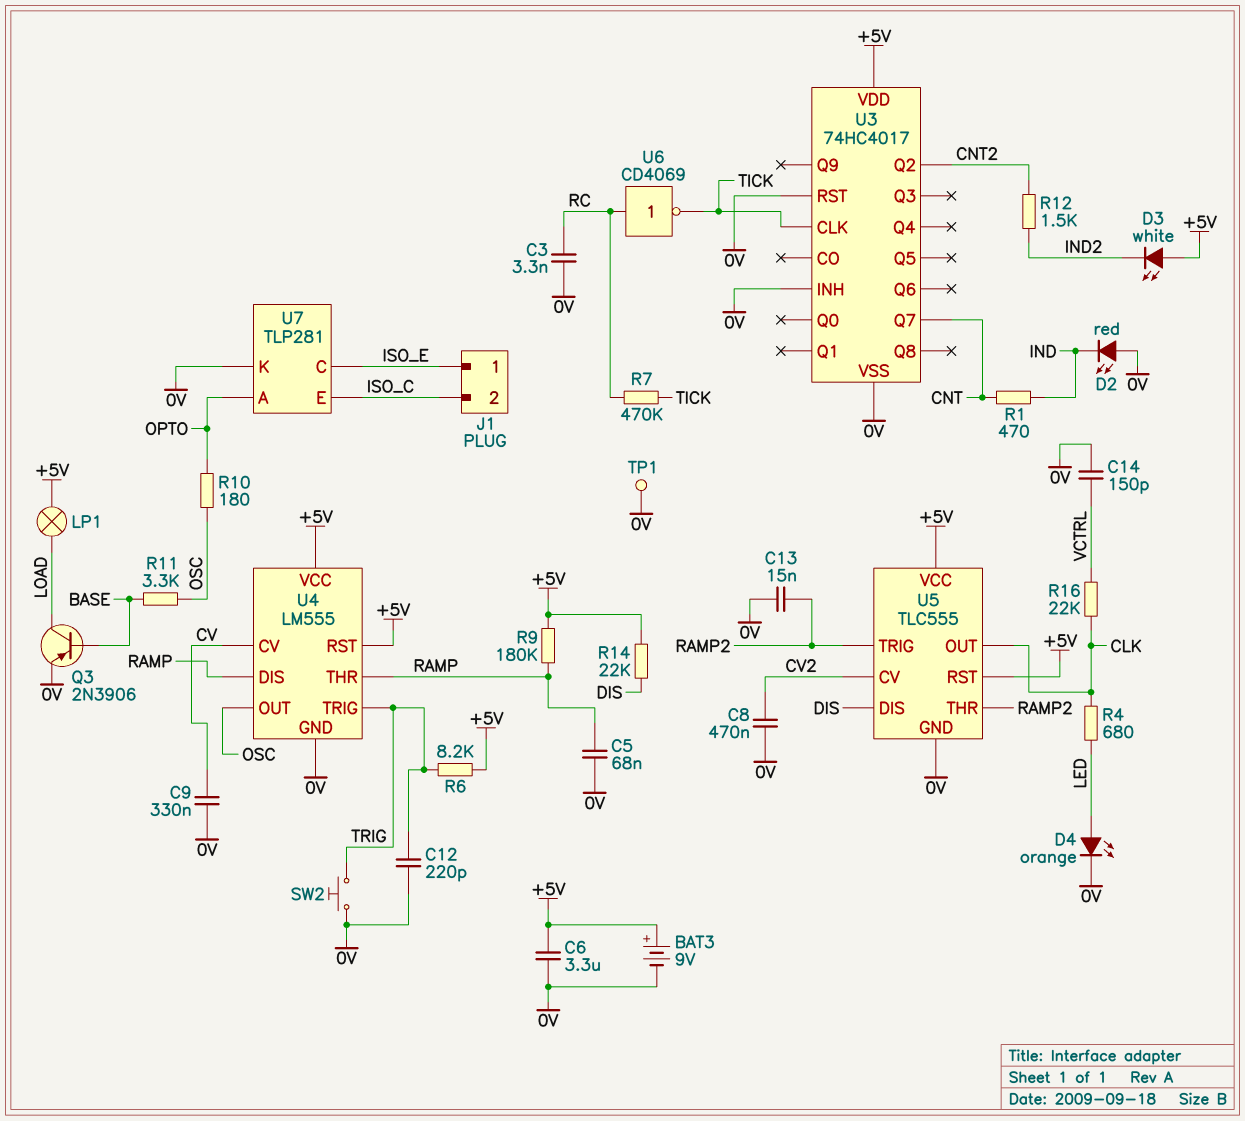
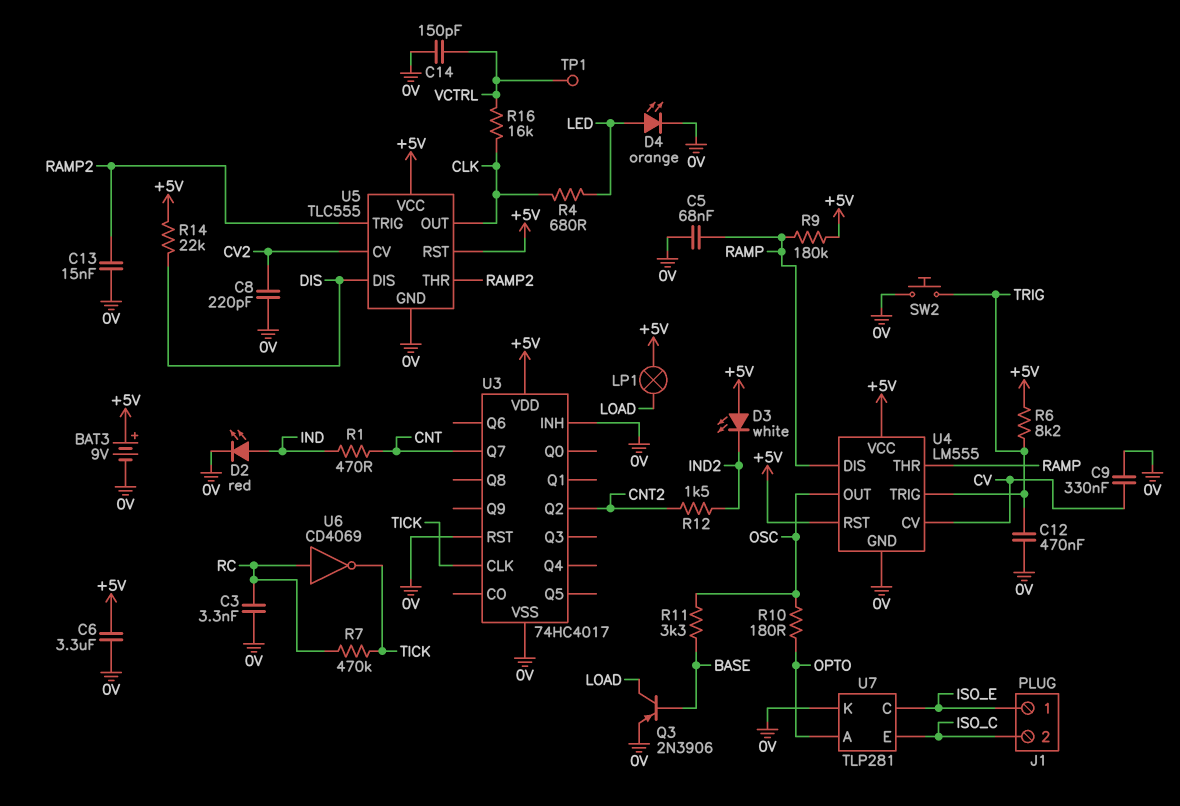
C8: 470nF (0V, CV2) -> 220pF (0V, CV2)
C12: 220pF (0V, TRIG) -> 470nF (0V, TRIG)
D2: LED red (A 0V, K IND) -> LED red (A IND, K 0V)
R16: 22k (CLK, VCTRL) -> 16k (CLK, VCTRL)
TP1: test point (0V) -> test point (VCTRL)

